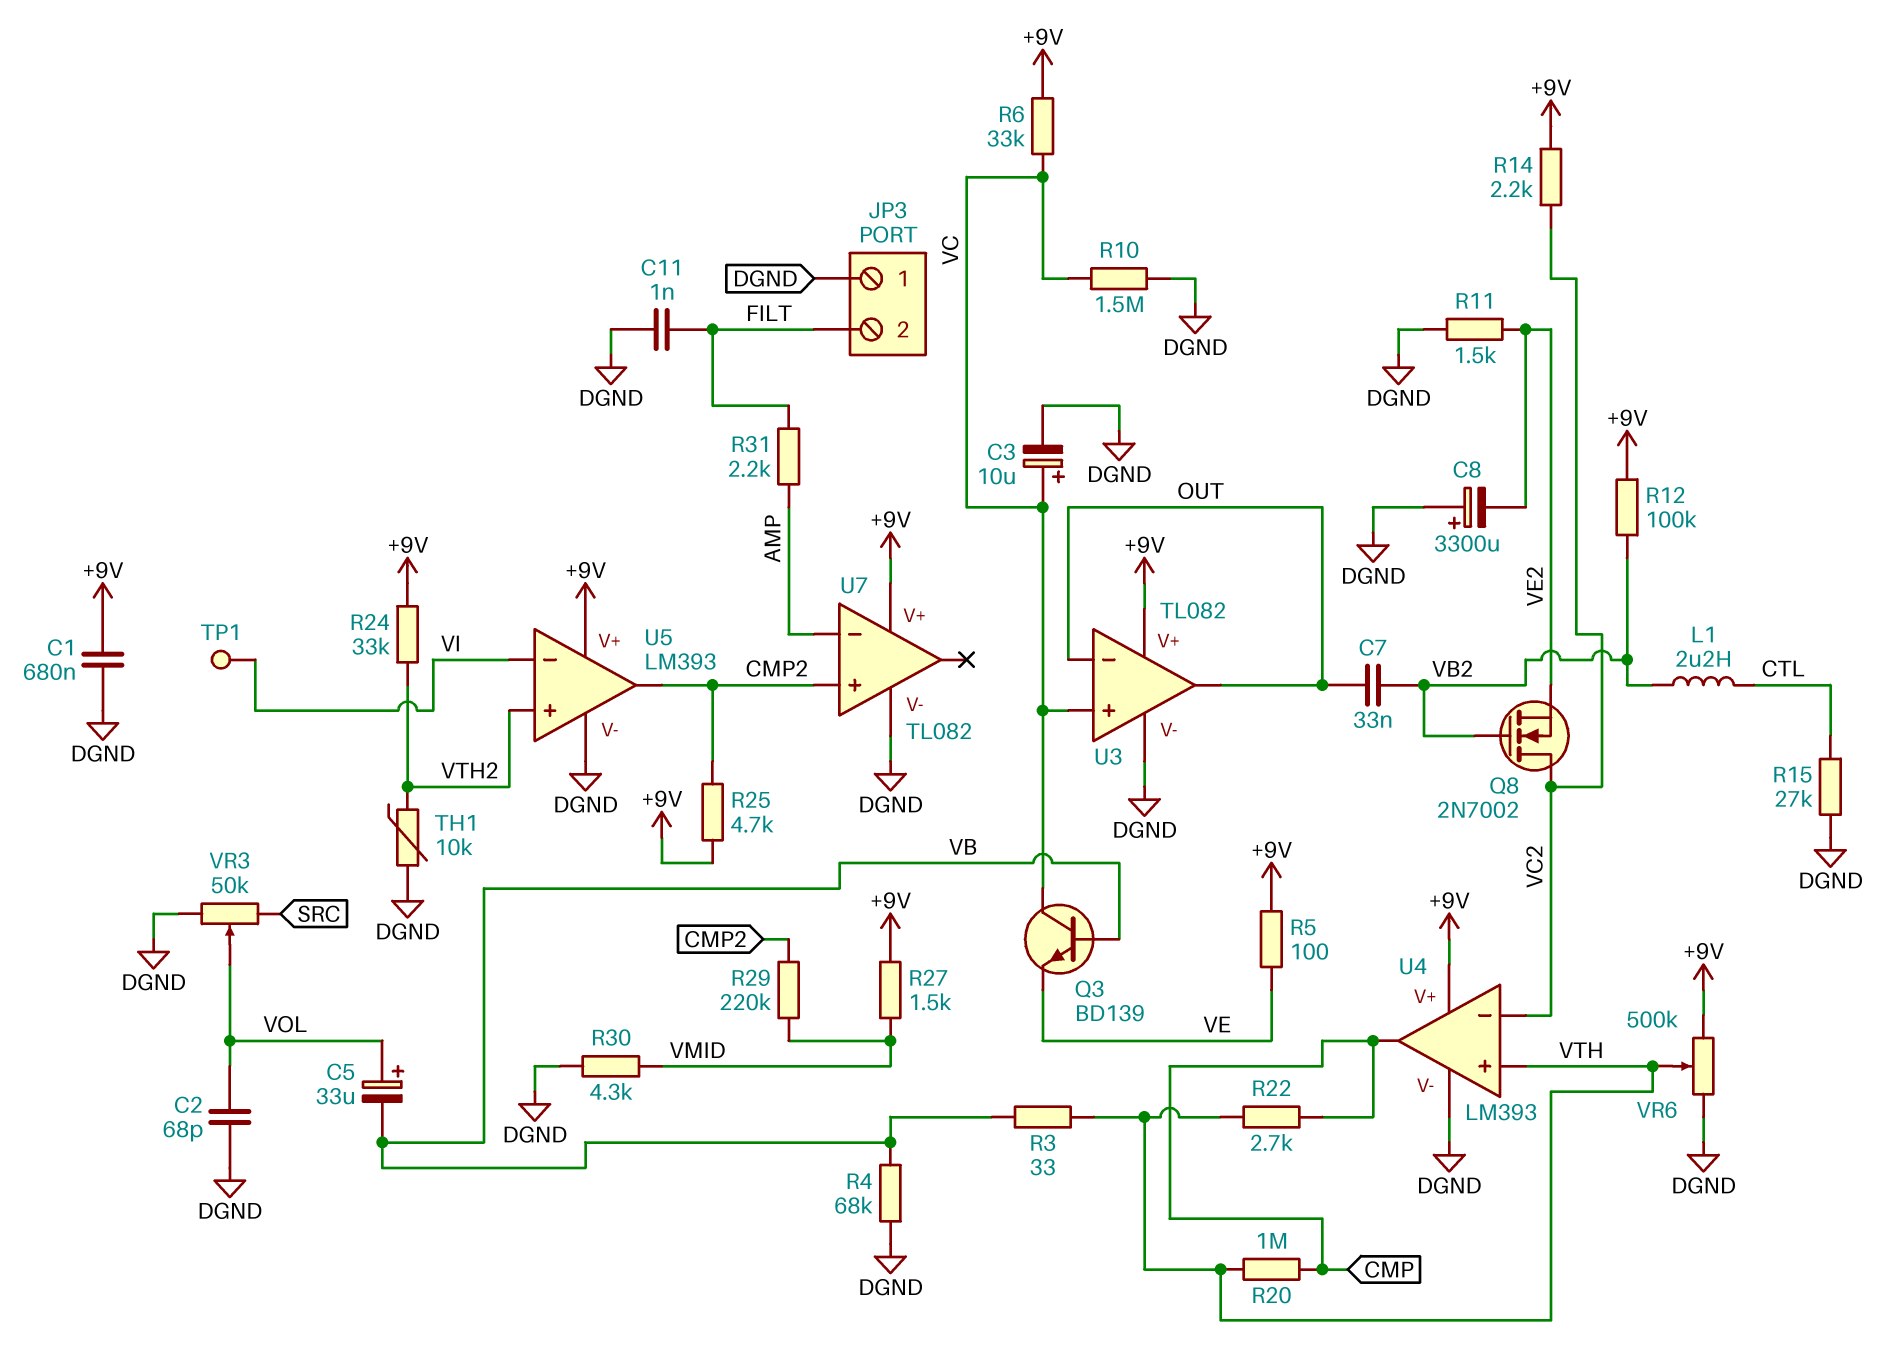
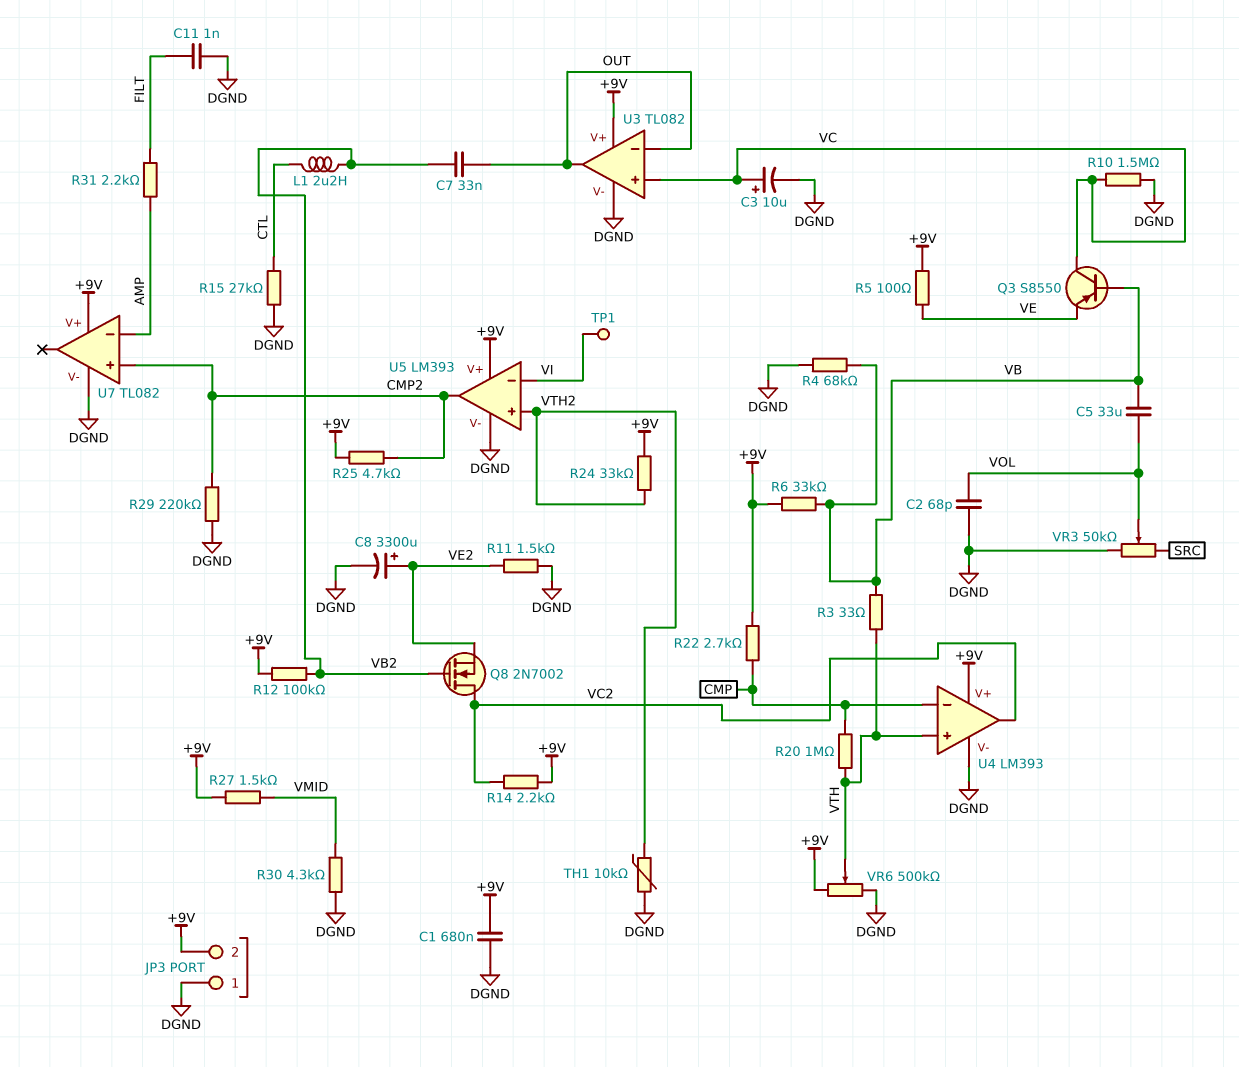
C5: 33uF (plus VOL, minus VB) -> 33uF (VB, VOL)
C8: 3300uF (plus DGND, minus VE2) -> 3300uF (plus VE2, minus DGND)
JP3 pin 2: FILT -> +9V
Q3: NPN BD139 (B VB, C VC, E VE) -> PNP S8550 (B VB, C VC, E VE)
R6: 33k (+9V, VC) -> 33k (+9V, VB)
R22: 2.7k (CMP, VTH) -> 2.7k (+9V, CMP)
R29: 220k (CMP2, VMID) -> 220k (CMP2, DGND)
U4 pin in-: VC2 -> CMP
U4 pin out: CMP -> VC2

